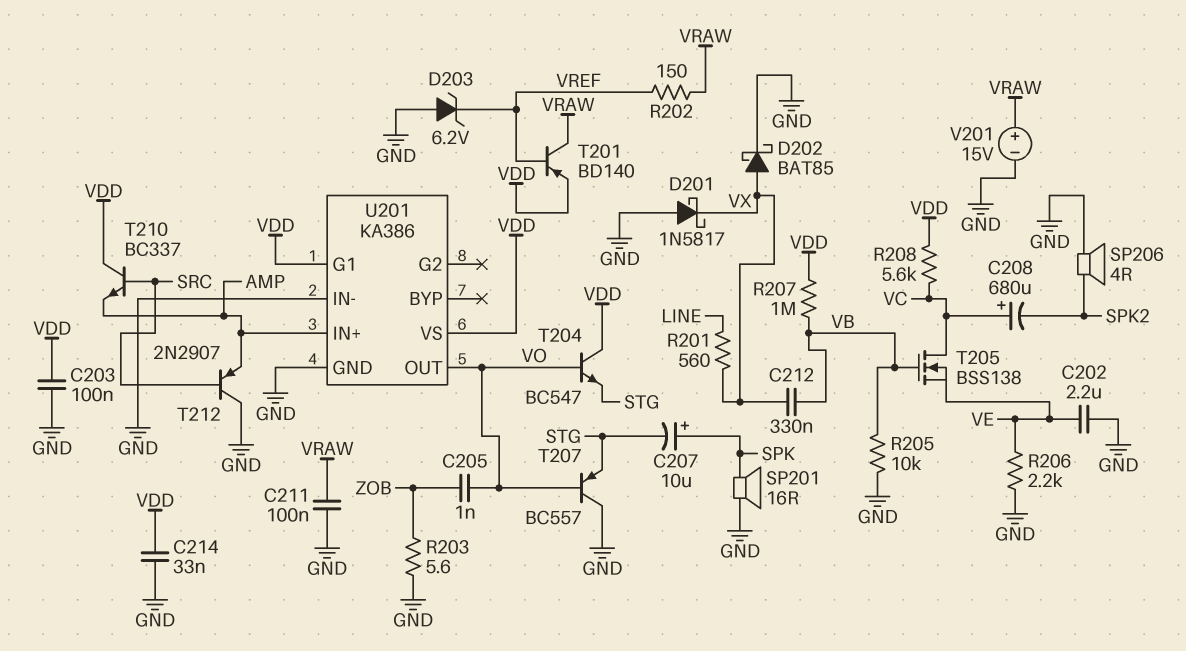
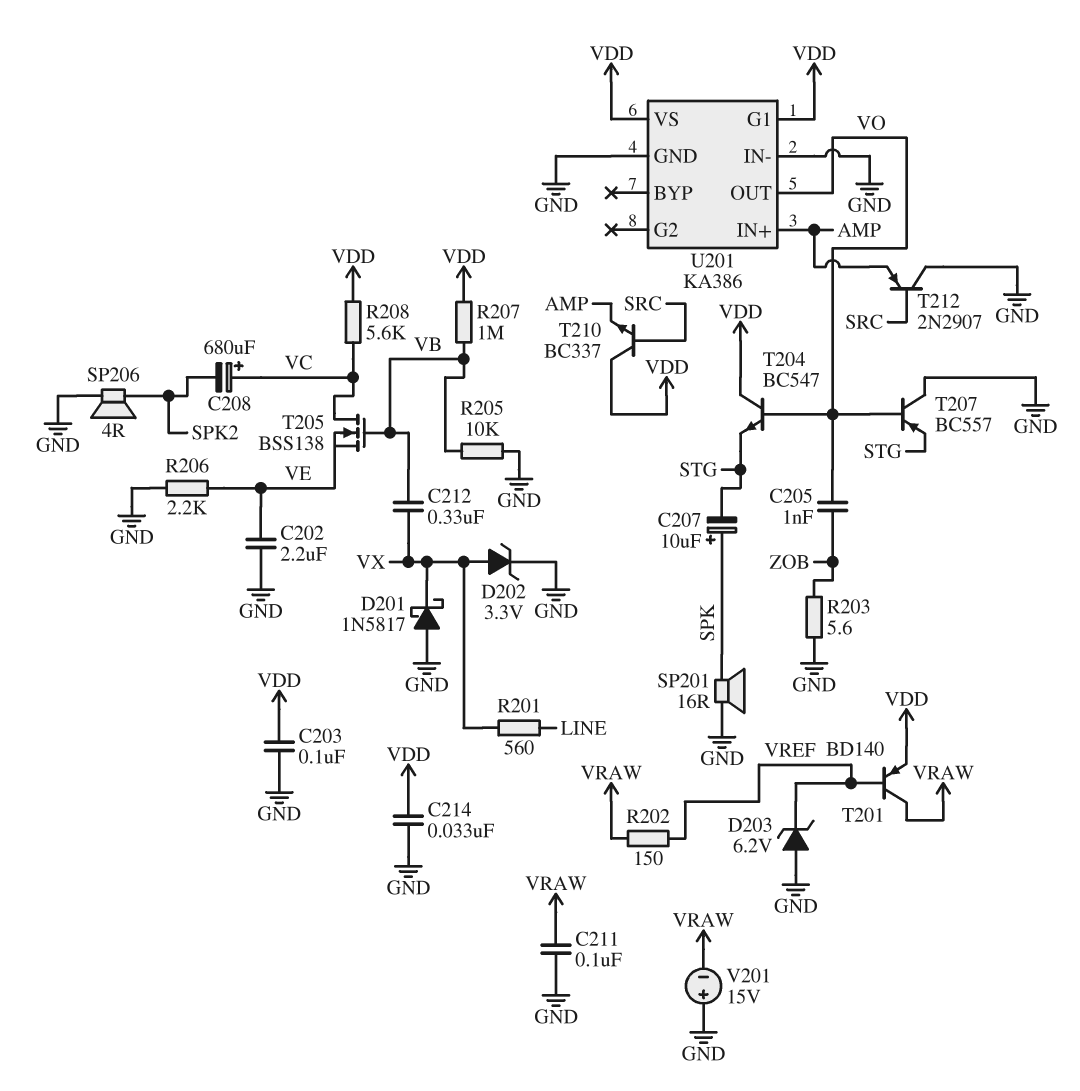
D202: schottky BAT85 (A VX, K GND) -> zener 3.3V (A VX, K GND)
V201: 15V (plus VRAW, minus GND) -> 15V (plus GND, minus VRAW)

